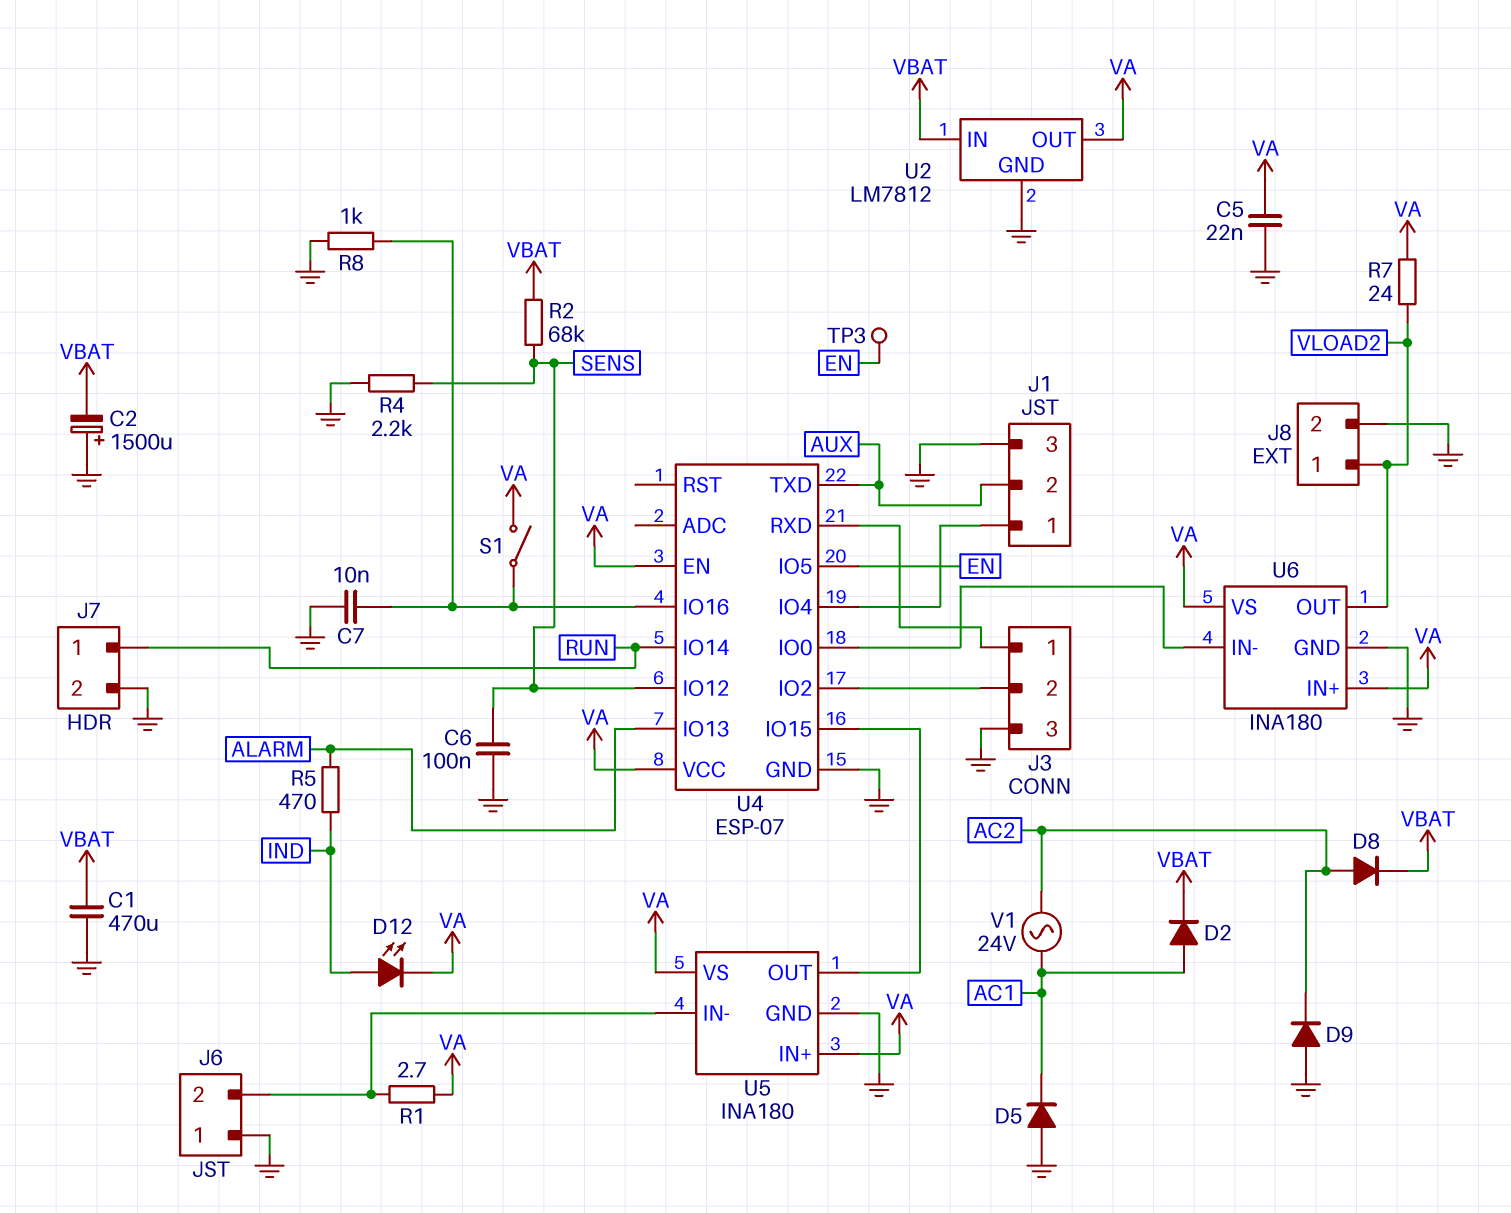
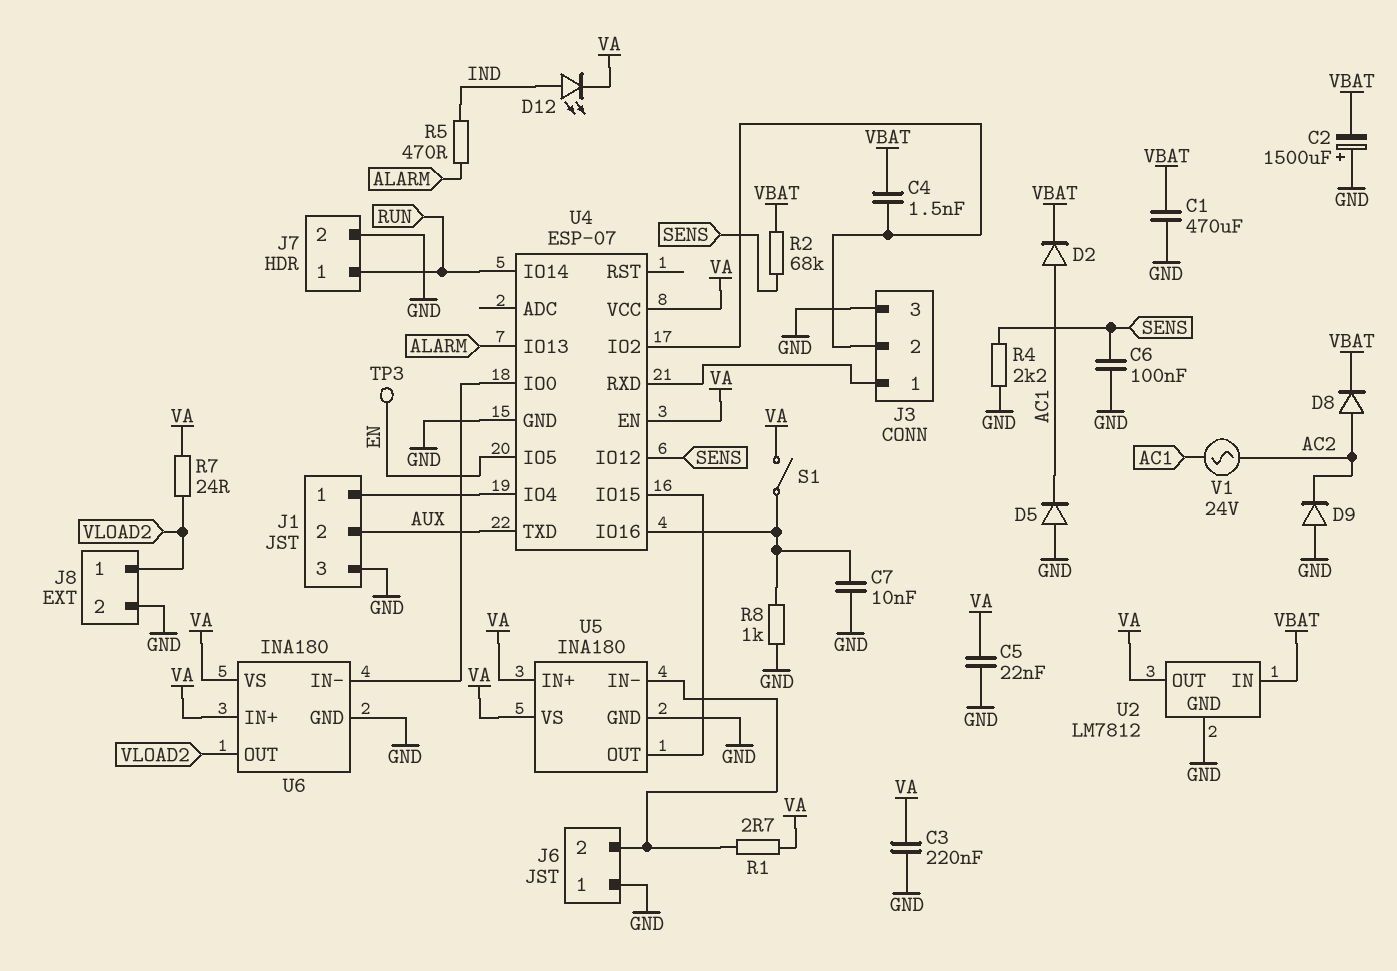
C3: none -> 220nF (GND, VA)
C4: none -> 1.5nF (J3/2, VBAT)

